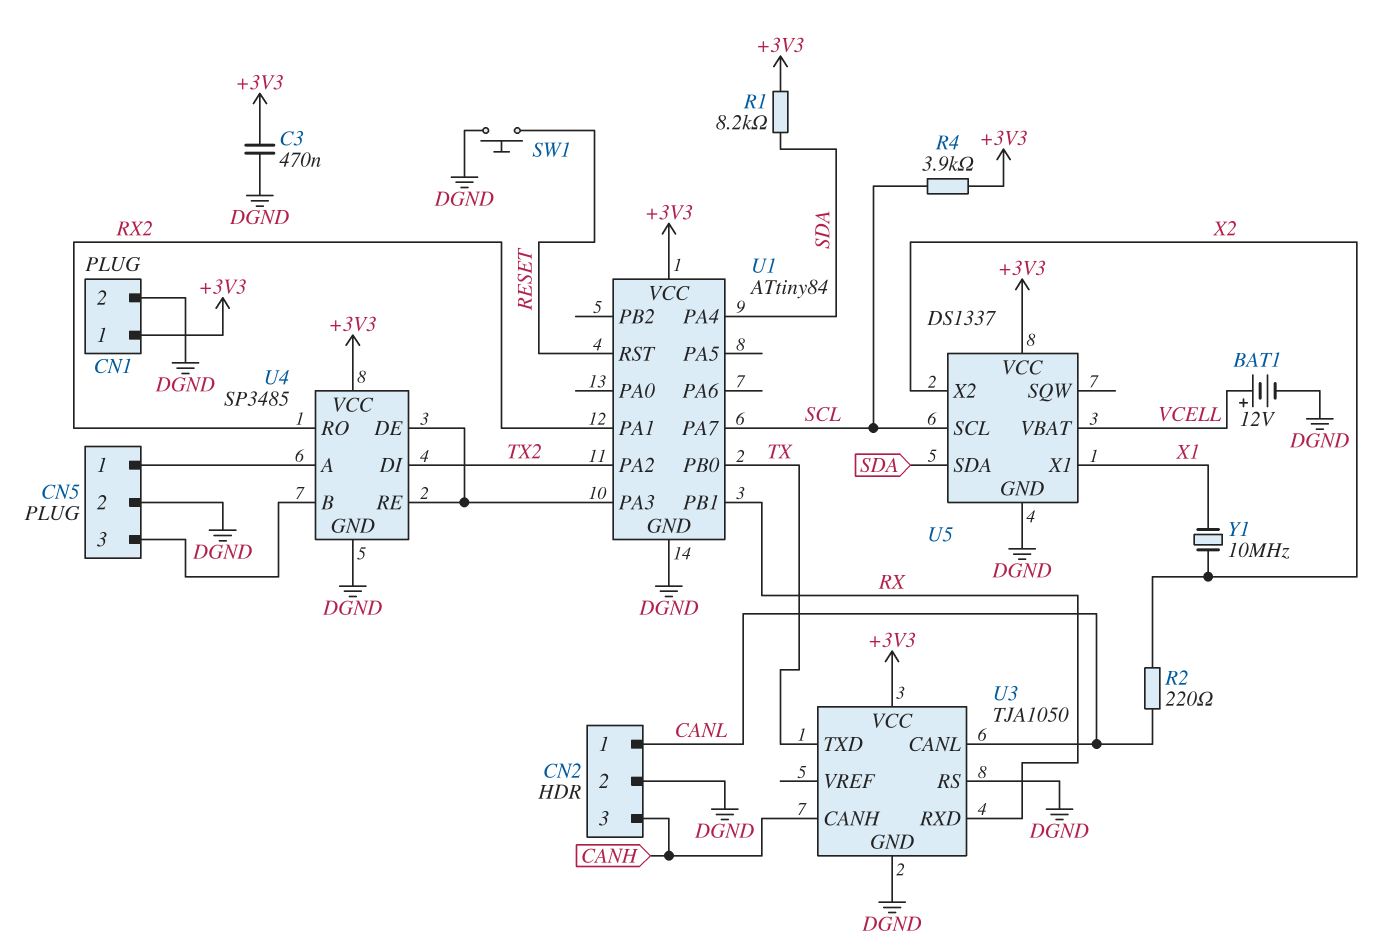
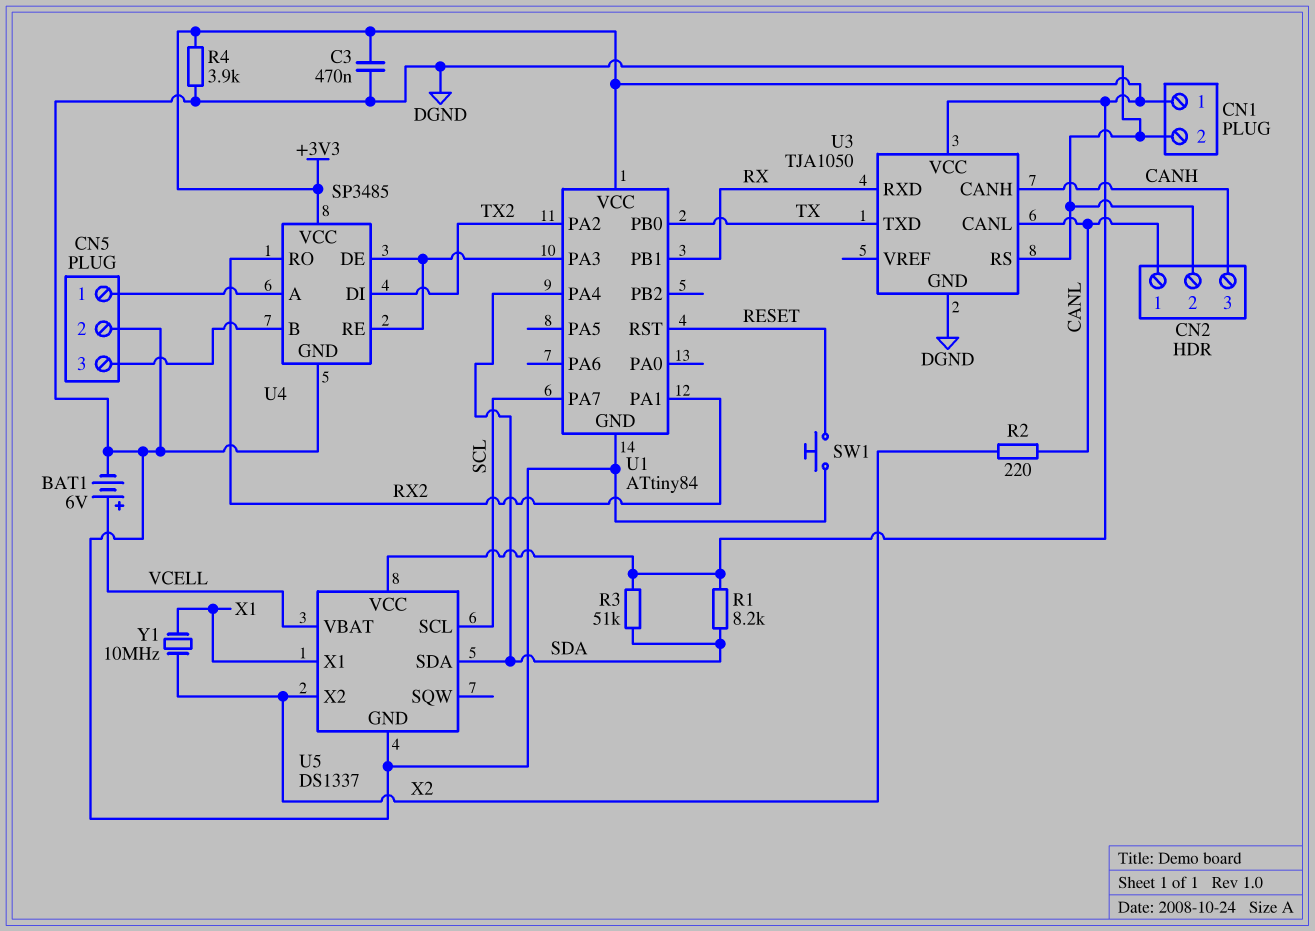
BAT1: 12V (plus VCELL, minus DGND) -> 6V (plus VCELL, minus DGND)
R3: none -> 51k (+3V3, SDA)
R4: 3.9k (+3V3, SCL) -> 3.9k (+3V3, DGND)

